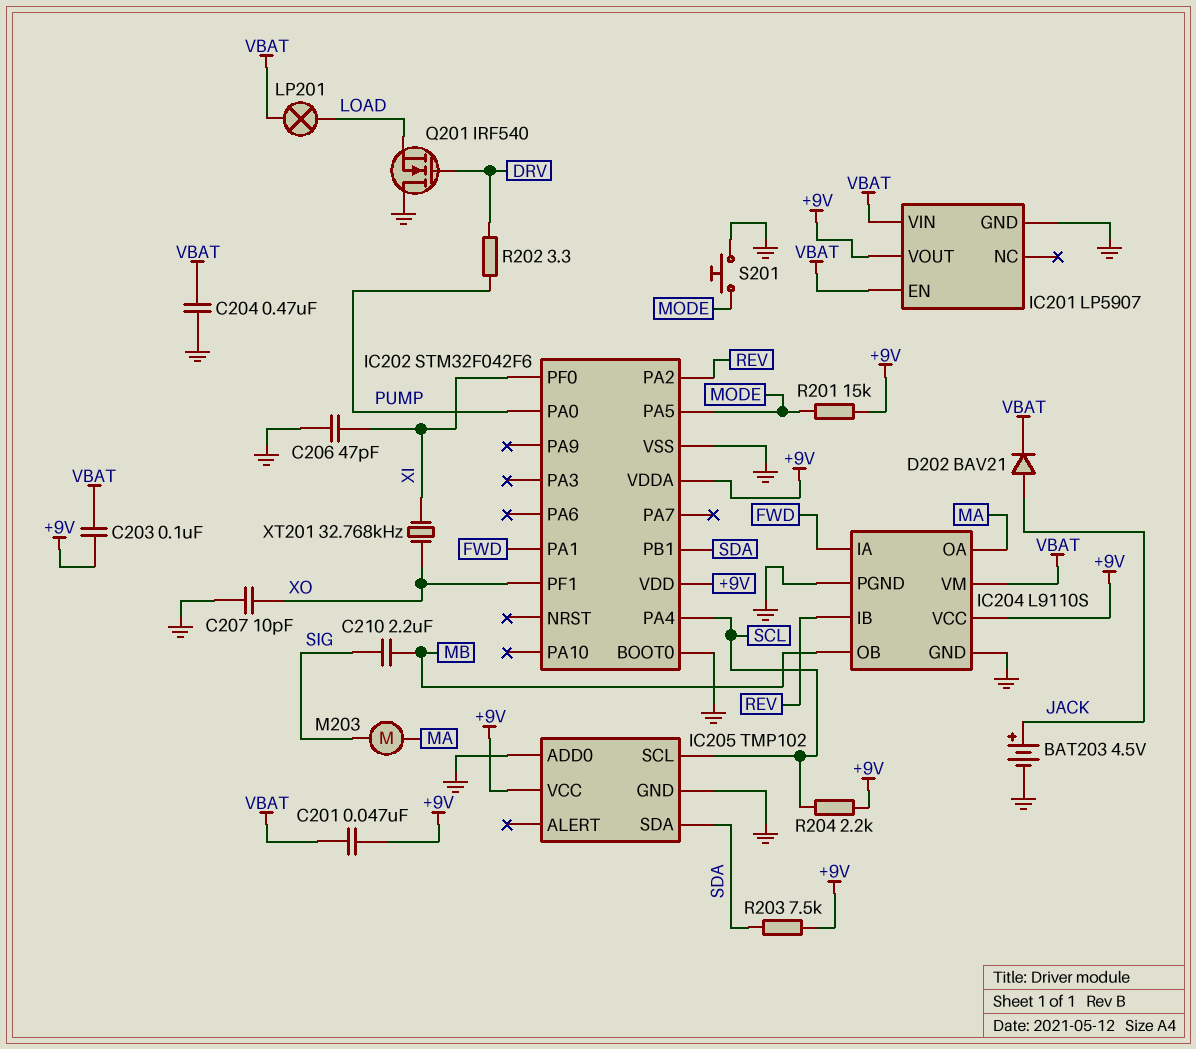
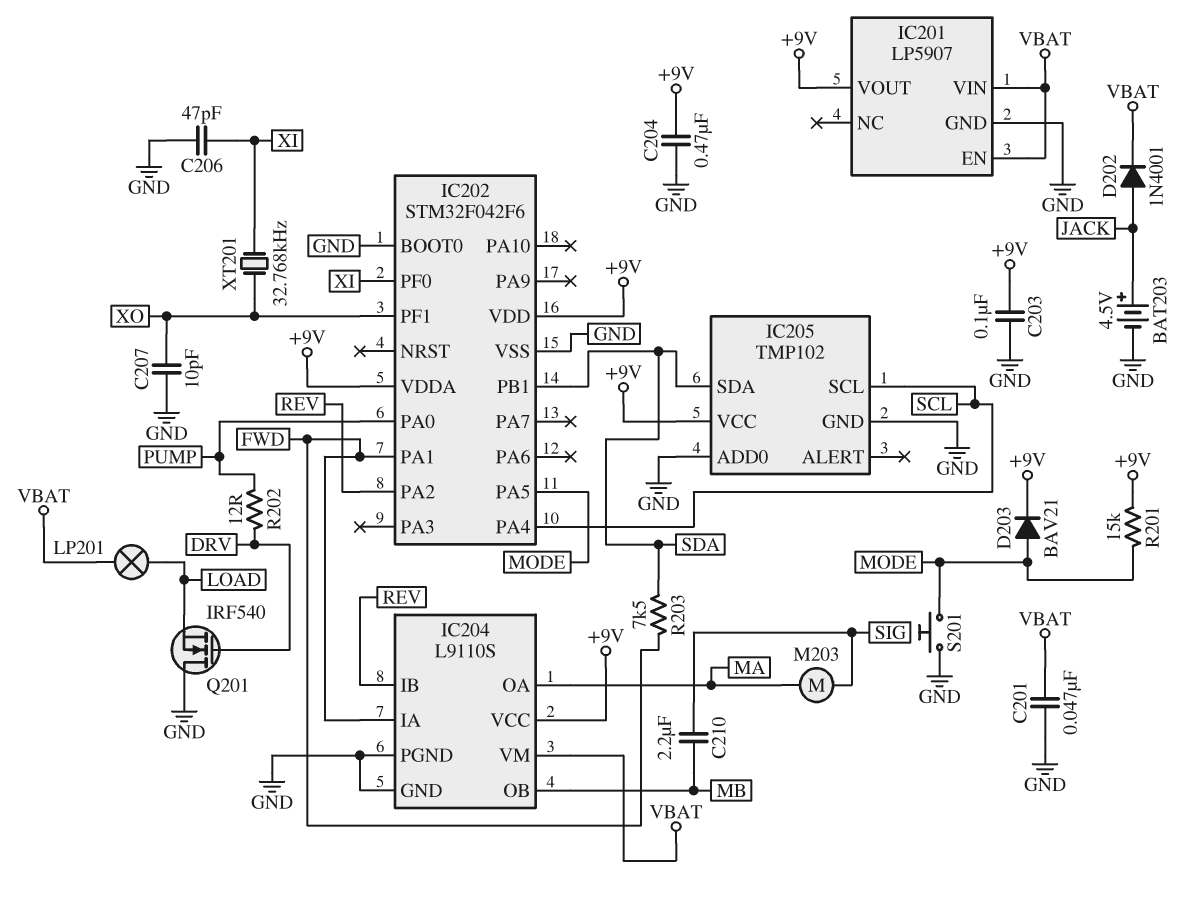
C201: 47nF (+9V, VBAT) -> 47nF (GND, VBAT)
C203: 100nF (+9V, VBAT) -> 100nF (+9V, GND)
C204: 470nF (GND, VBAT) -> 470nF (+9V, GND)
D202: diode BAV21 (A JACK, K VBAT) -> diode 1N4001 (A JACK, K VBAT)
D203: none -> diode BAV21 (A MODE, K +9V)
R202: 3.3 (DRV, PUMP) -> 12 (DRV, PUMP)
R203: 7.5k (+9V, SDA) -> 7.5k (FWD, SDA)
R204: 2.2k (+9V, SCL) -> none

